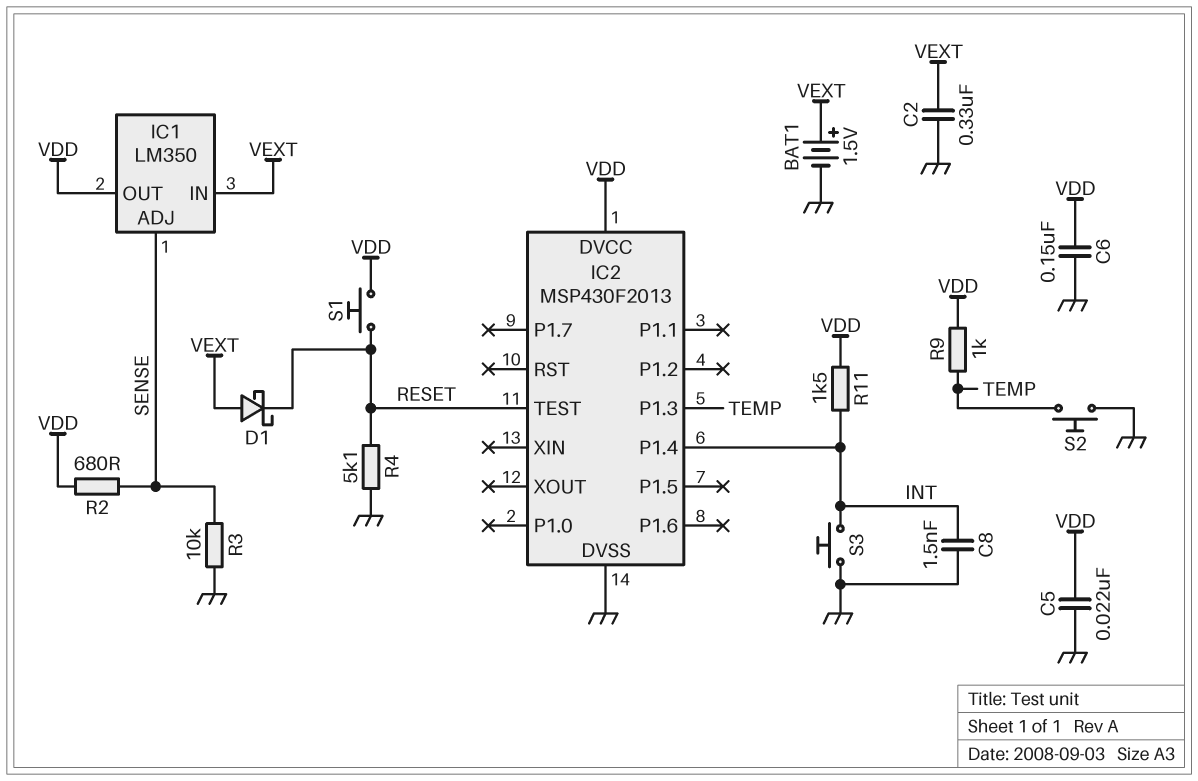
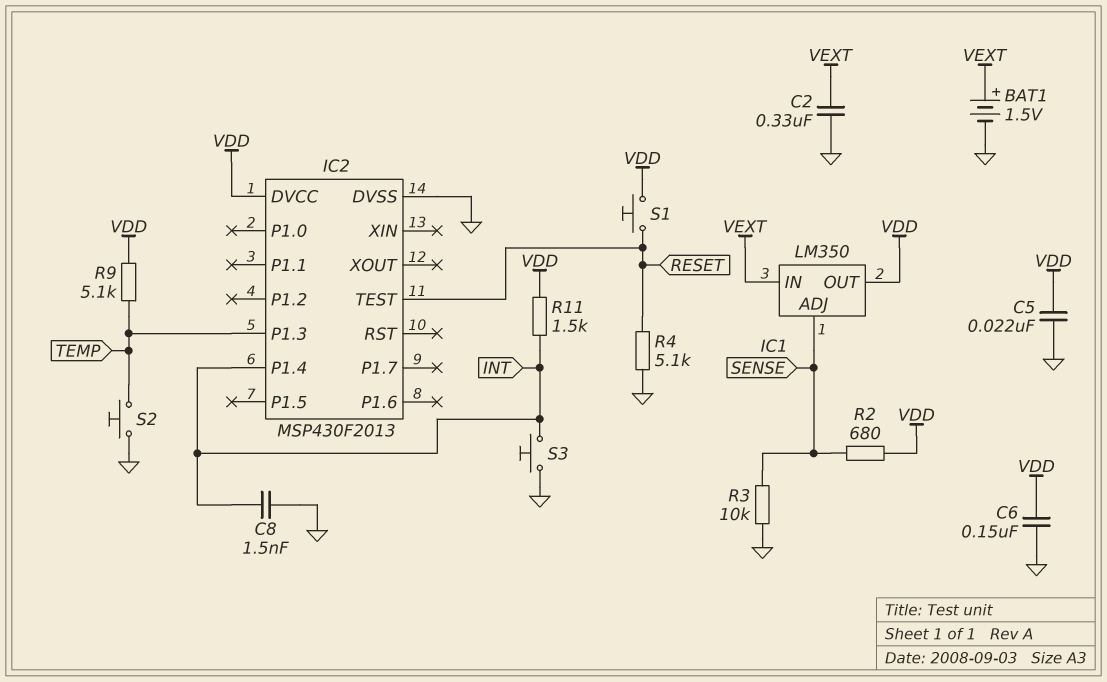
D1: schottky (A VEXT, K RESET) -> none
R9: 1k (TEMP, VDD) -> 5.1k (TEMP, VDD)

